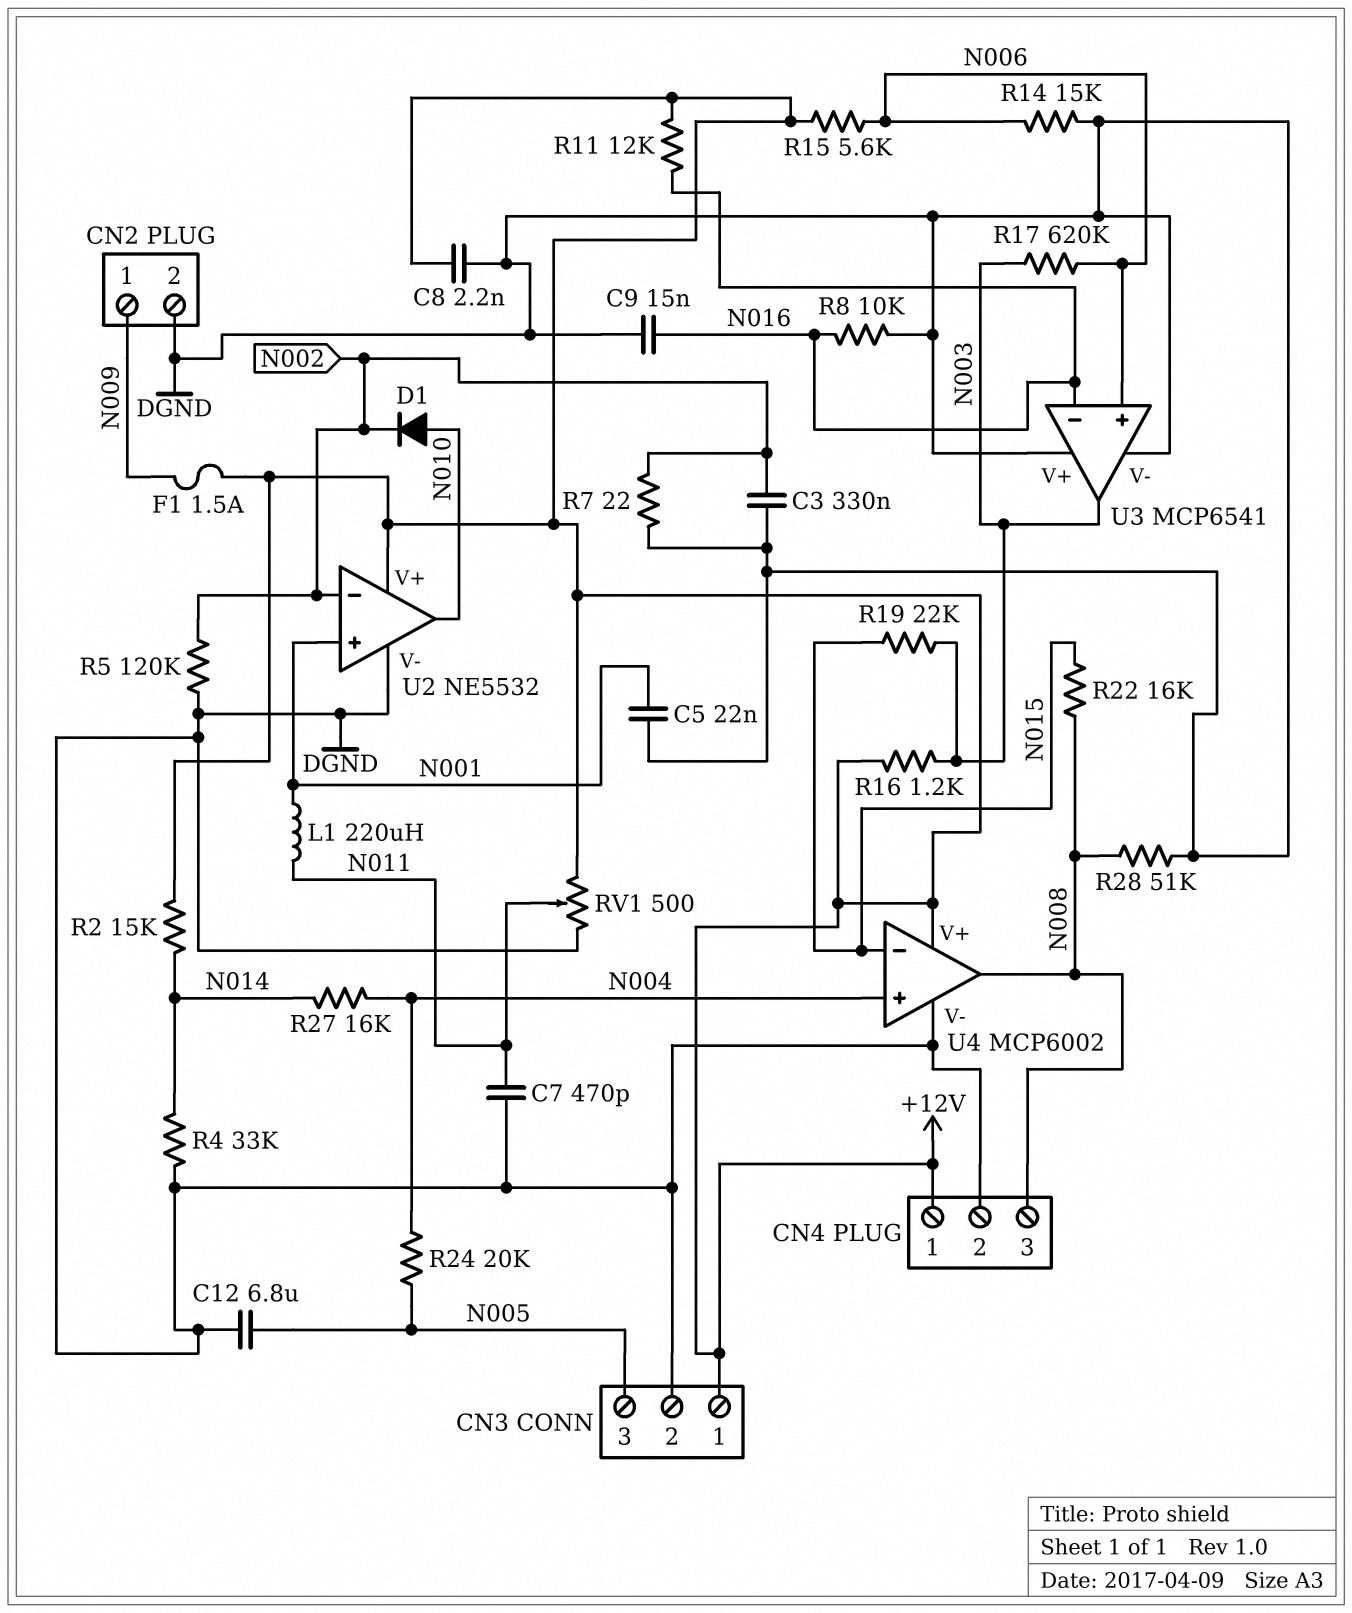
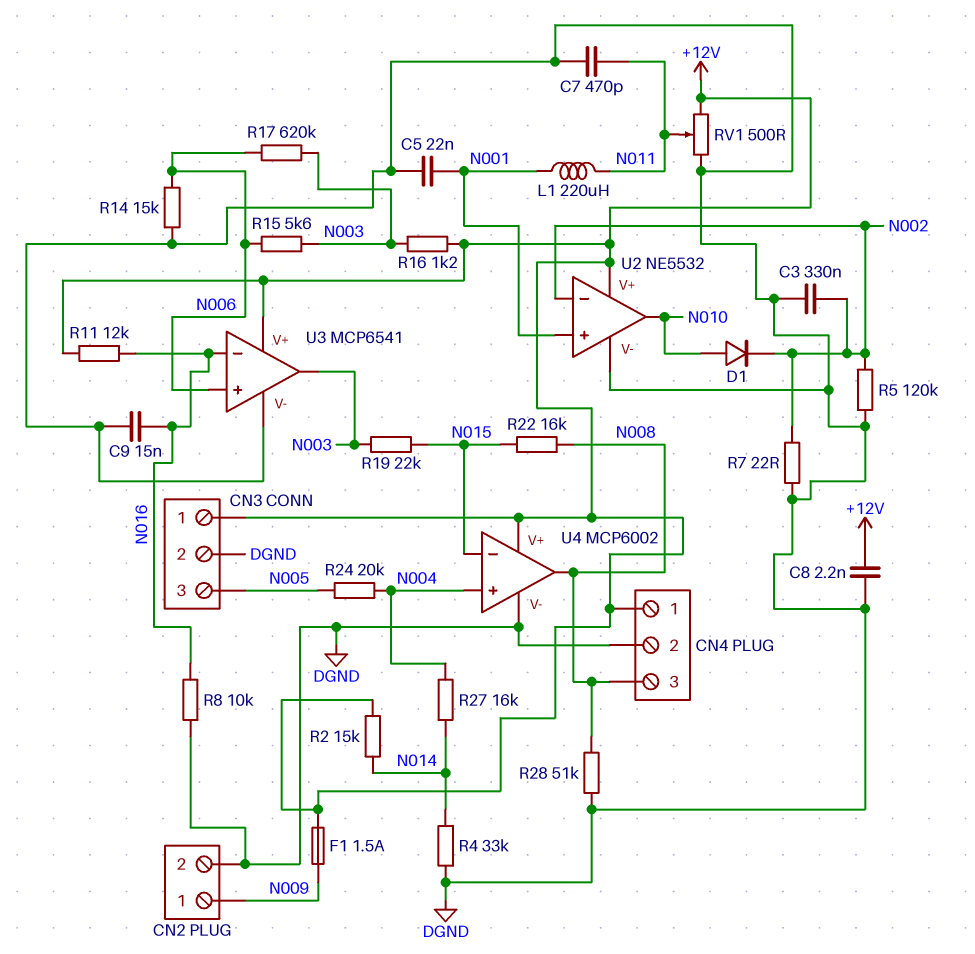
C12: 6.8uF (DGND, N005) -> none
R15: 5.6k (+12V, N006) -> 5.6k (N003, N006)
U3 pin V+: DGND -> +12V

